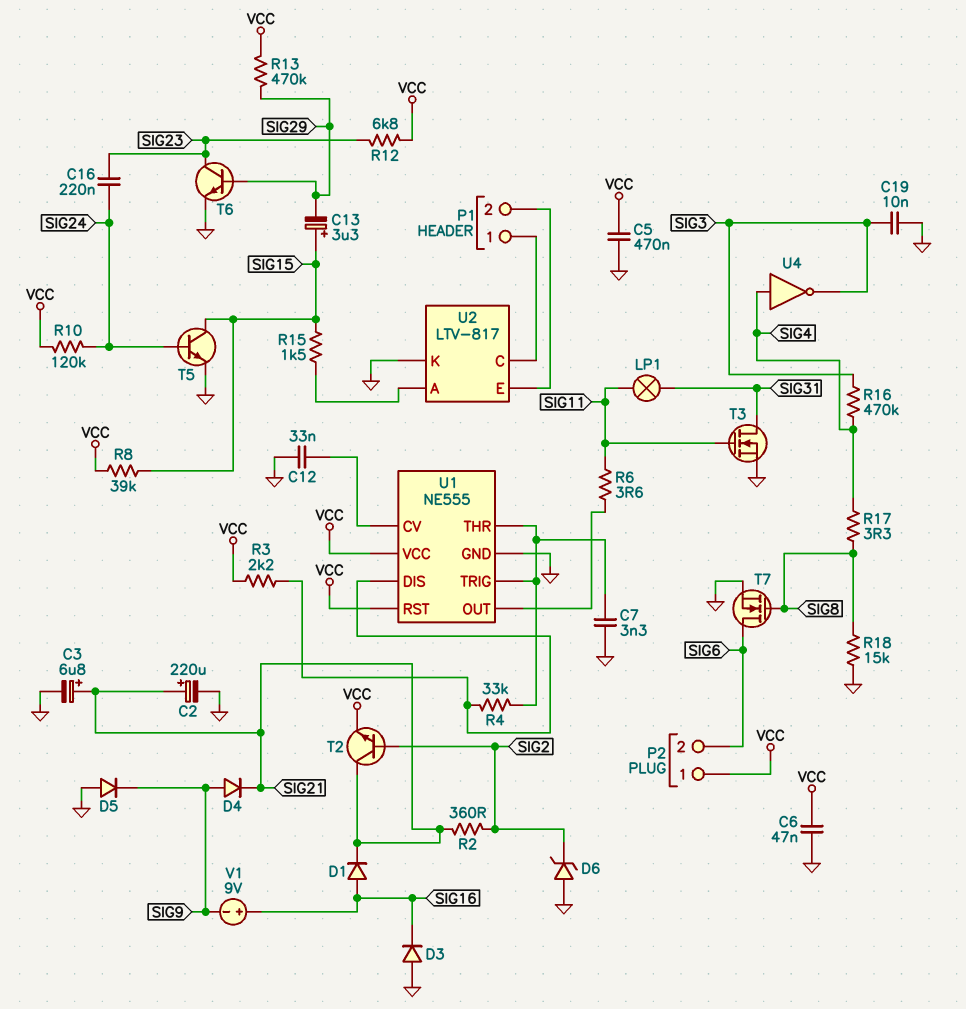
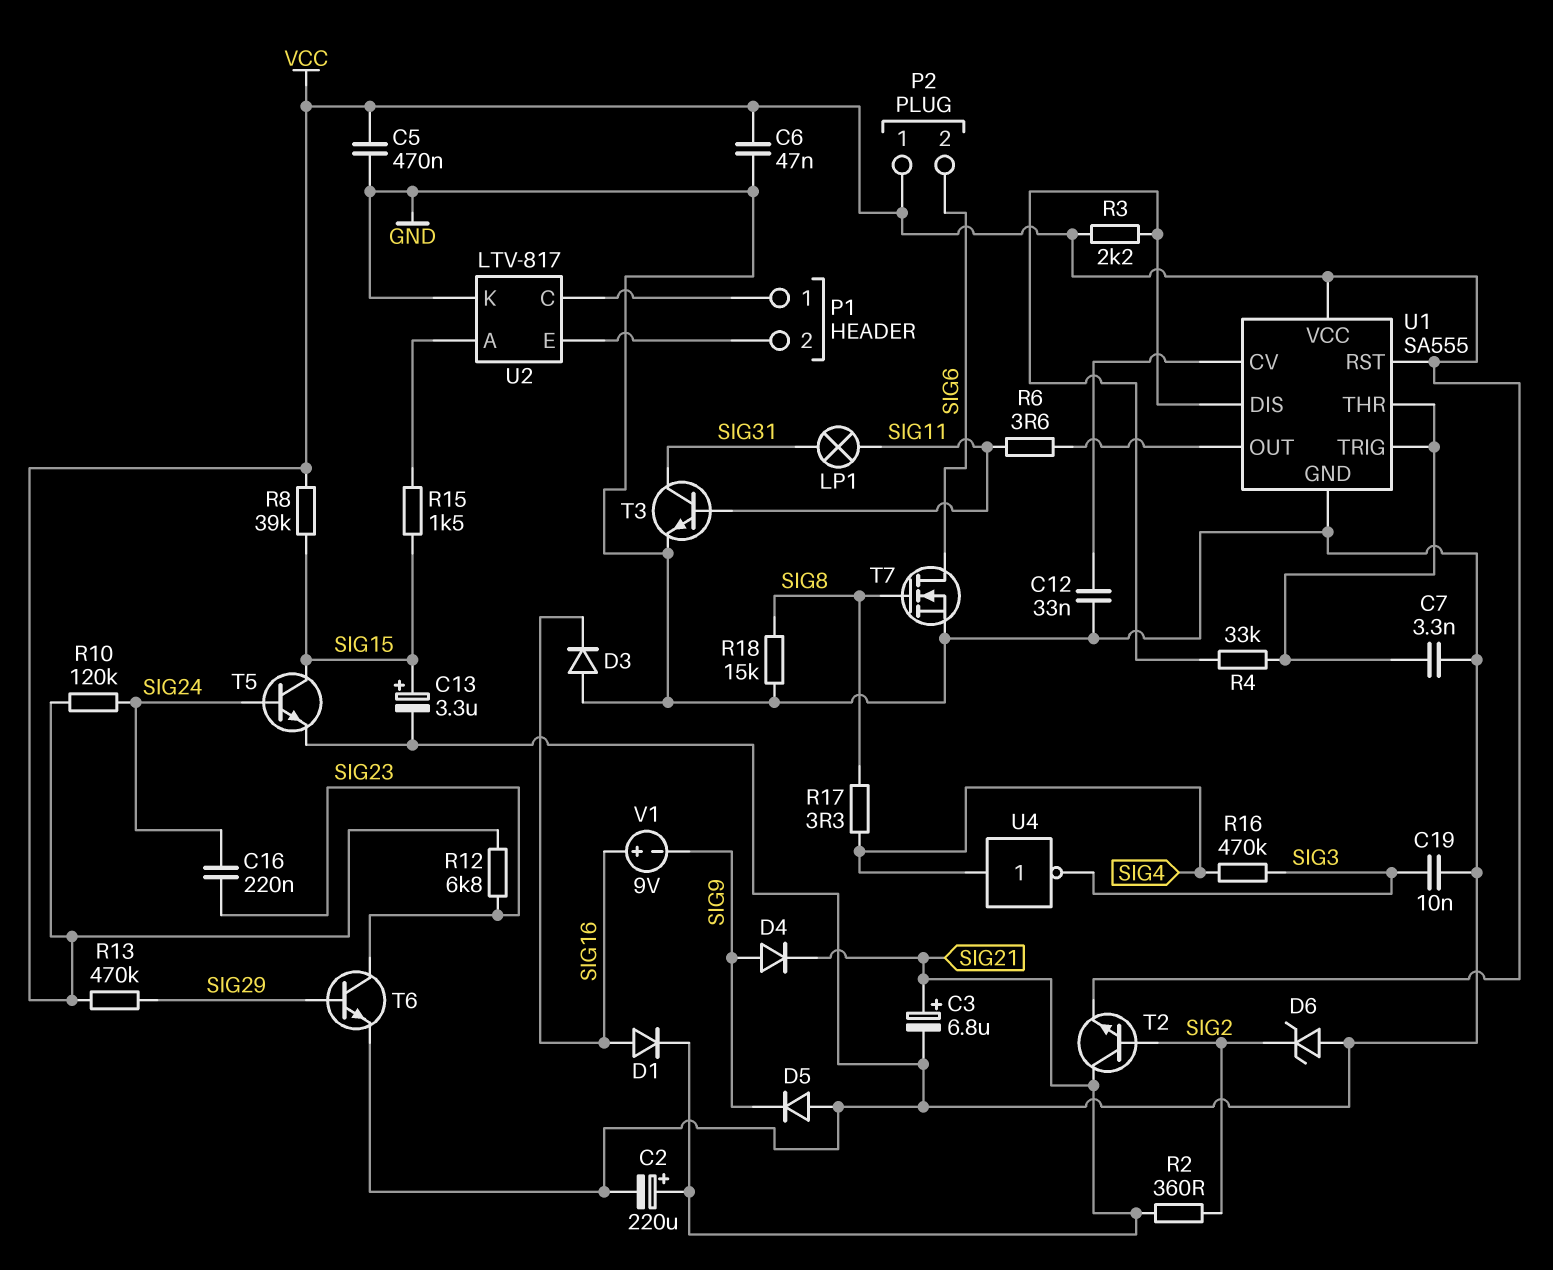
C13: 3.3uF (plus SIG15, minus SIG29) -> 3.3uF (plus SIG15, minus GND)
T3: NMOS (G SIG11, D SIG31, S GND) -> NPN (B SIG11, C SIG31, E GND)
U1: NE555 -> SA555

